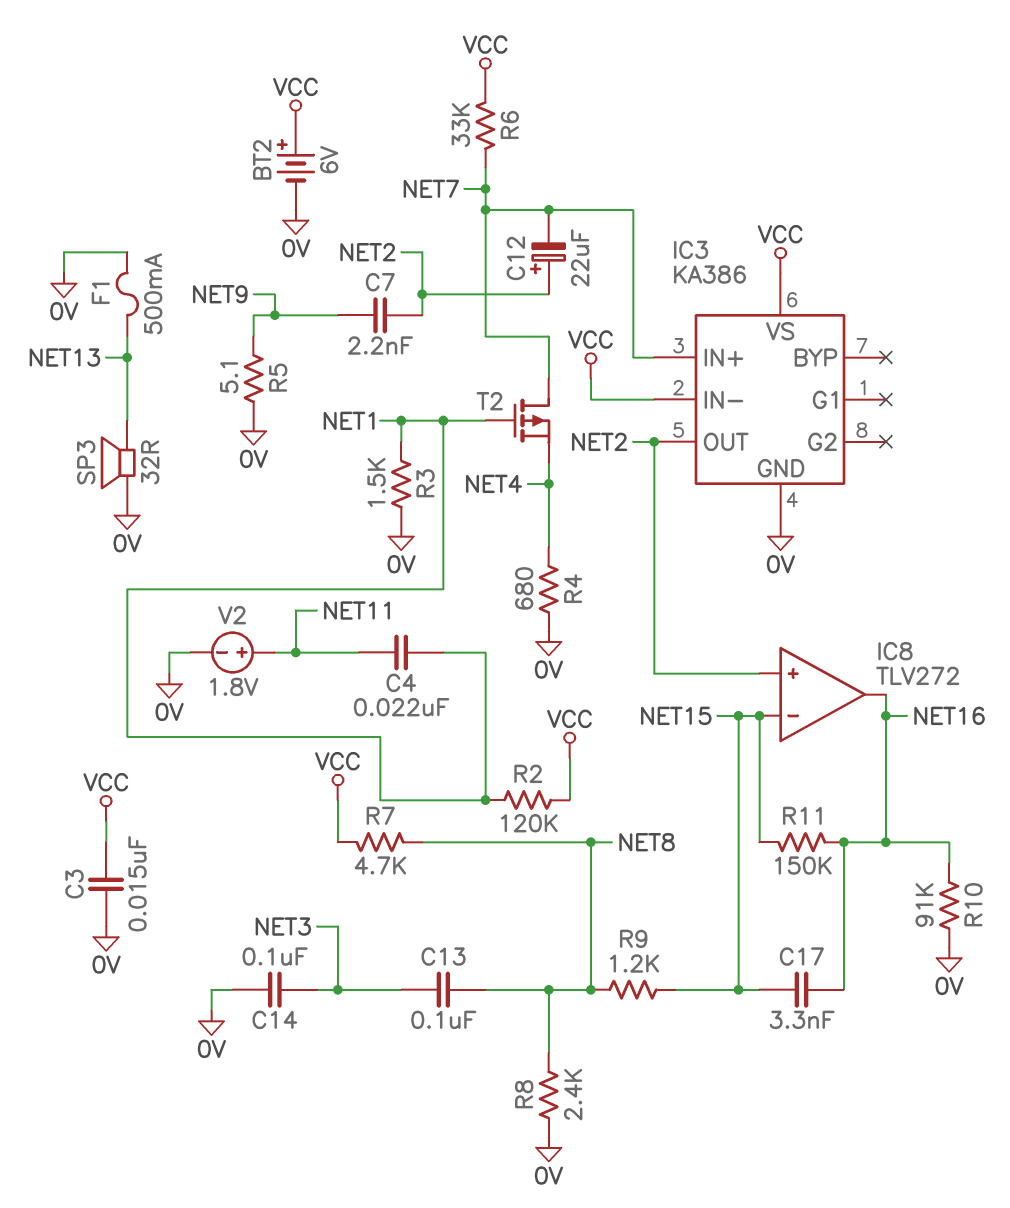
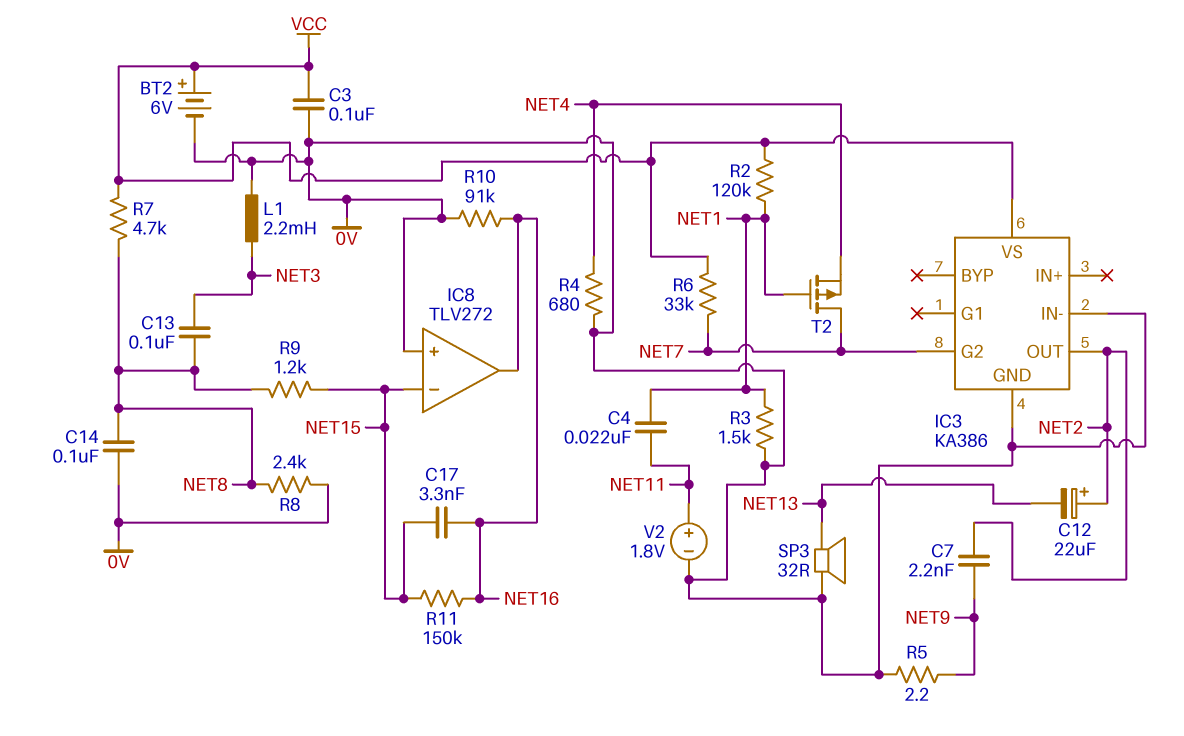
C3: 15nF (0V, VCC) -> 100nF (0V, VCC)
C12: 22uF (plus NET2, minus NET7) -> 22uF (plus NET2, minus NET13)
C14: 100nF (0V, NET3) -> 100nF (0V, NET8)
F1: 500mA (0V, NET13) -> none
IC3 pin G2: none -> NET7
IC3 pin IN+: NET7 -> none
IC3 pin IN-: VCC -> 0V
IC8 pin in+: NET2 -> 0V
L1: none -> 2.2mH (0V, NET3)
R5: 5.1 (0V, NET9) -> 2.2 (0V, NET9)

